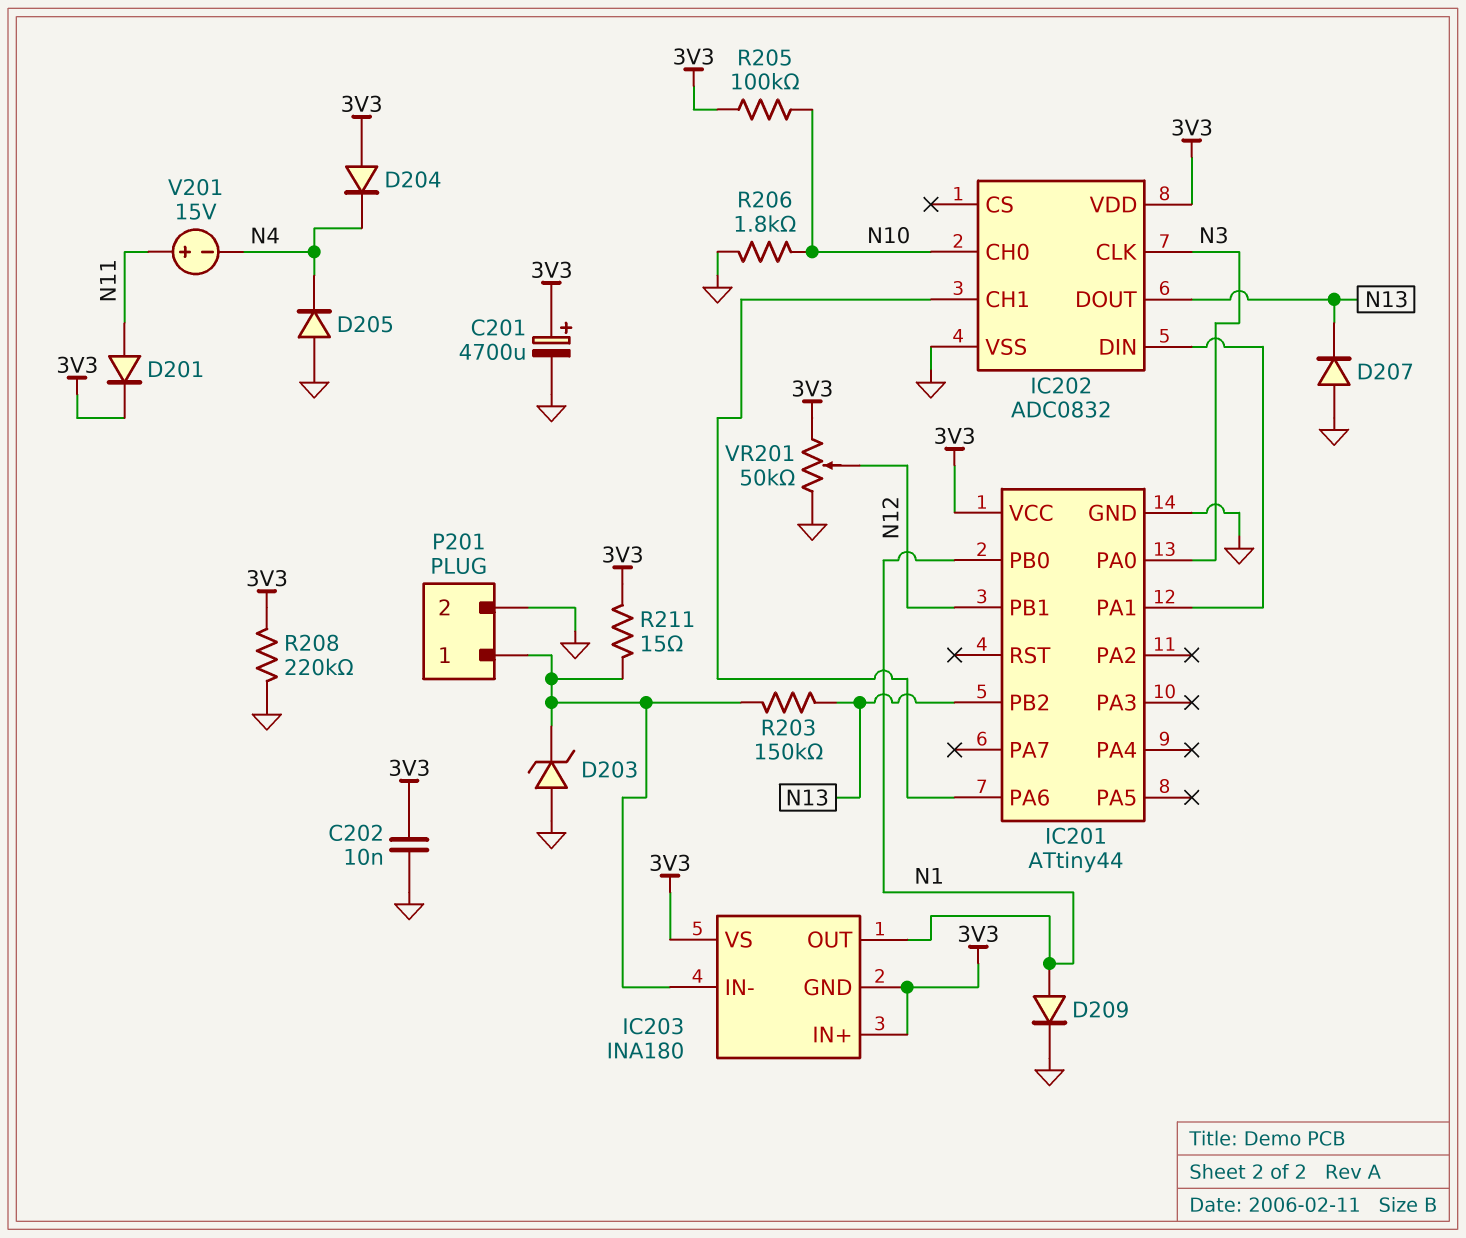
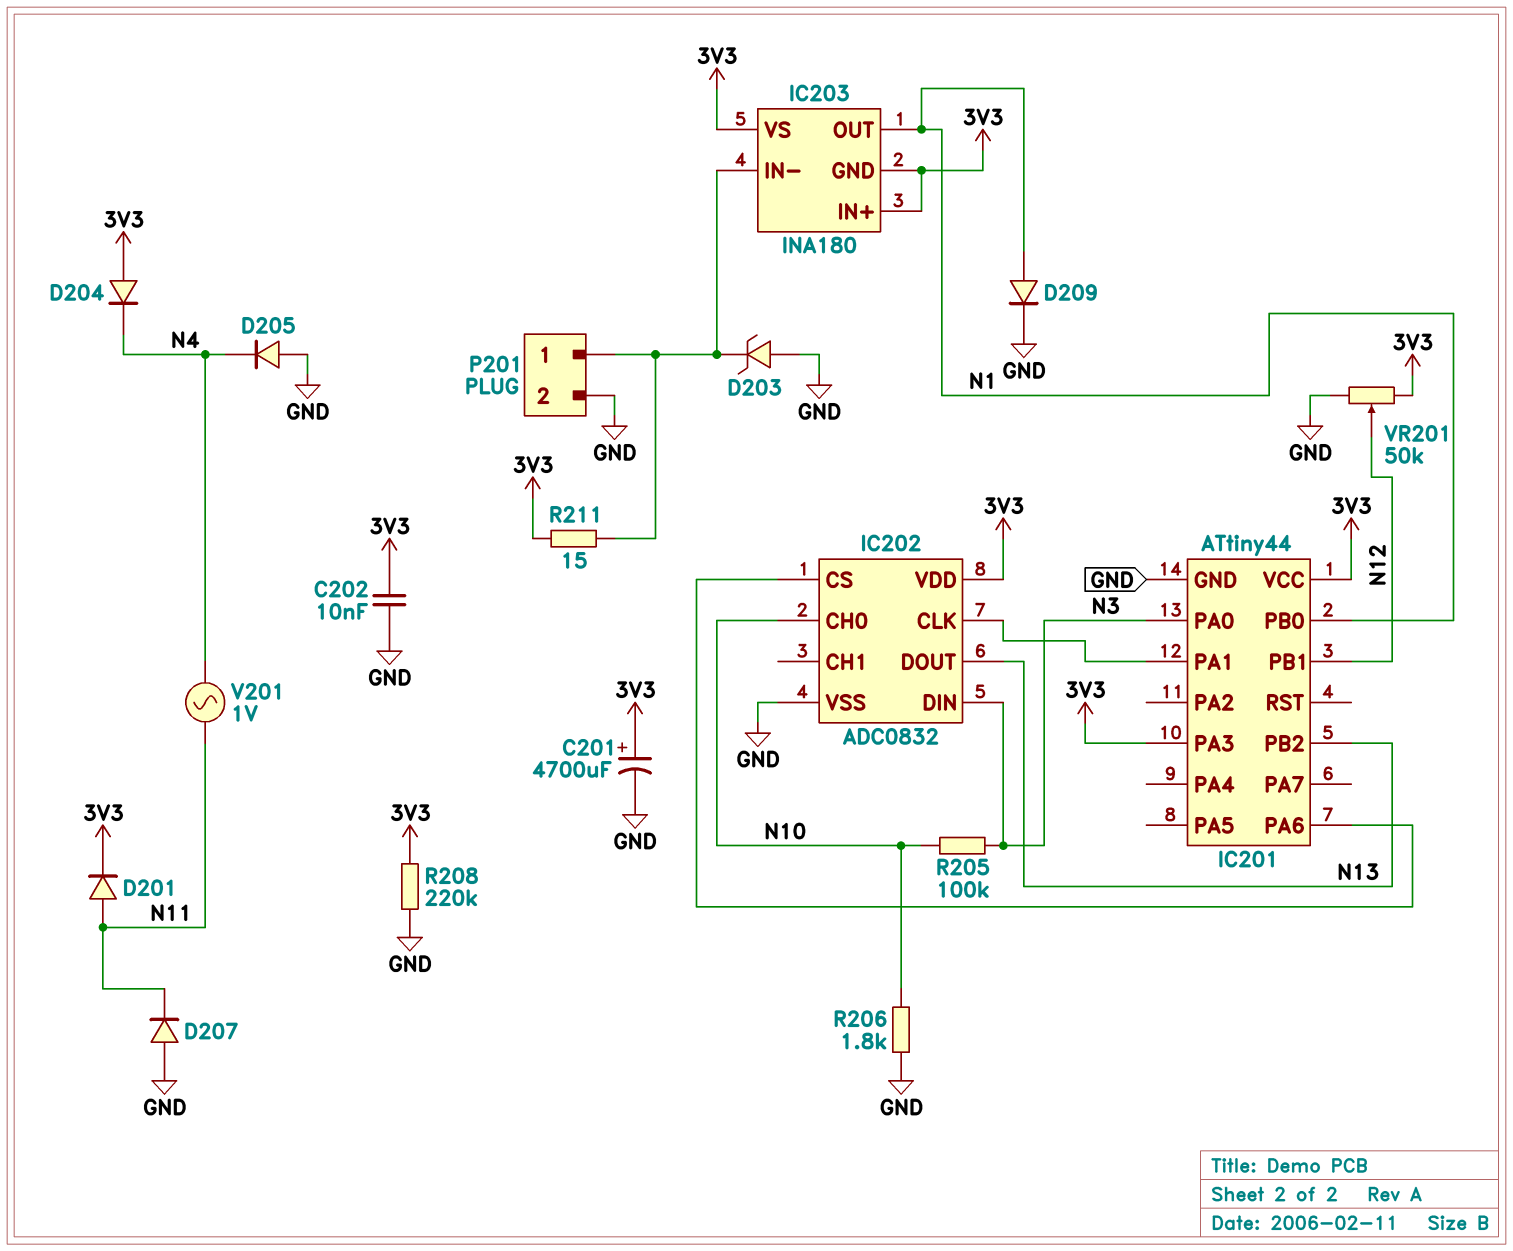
D207: diode (A GND, K N13) -> diode (A GND, K N11)
IC201 pin PA3: none -> 3V3
IC202 pin CH1: IC201/PA6 -> none
IC202 pin CLK: N3 -> IC201/PA1
IC202 pin CS: none -> IC201/PA6
IC202 pin DIN: IC201/PA1 -> N3
R203: 150k (IC203/IN-, N13) -> none
R205: 100k (3V3, N10) -> 100k (N3, N10)
V201: 15V (plus N11, minus N4) -> AC 1V (N4, N11)

